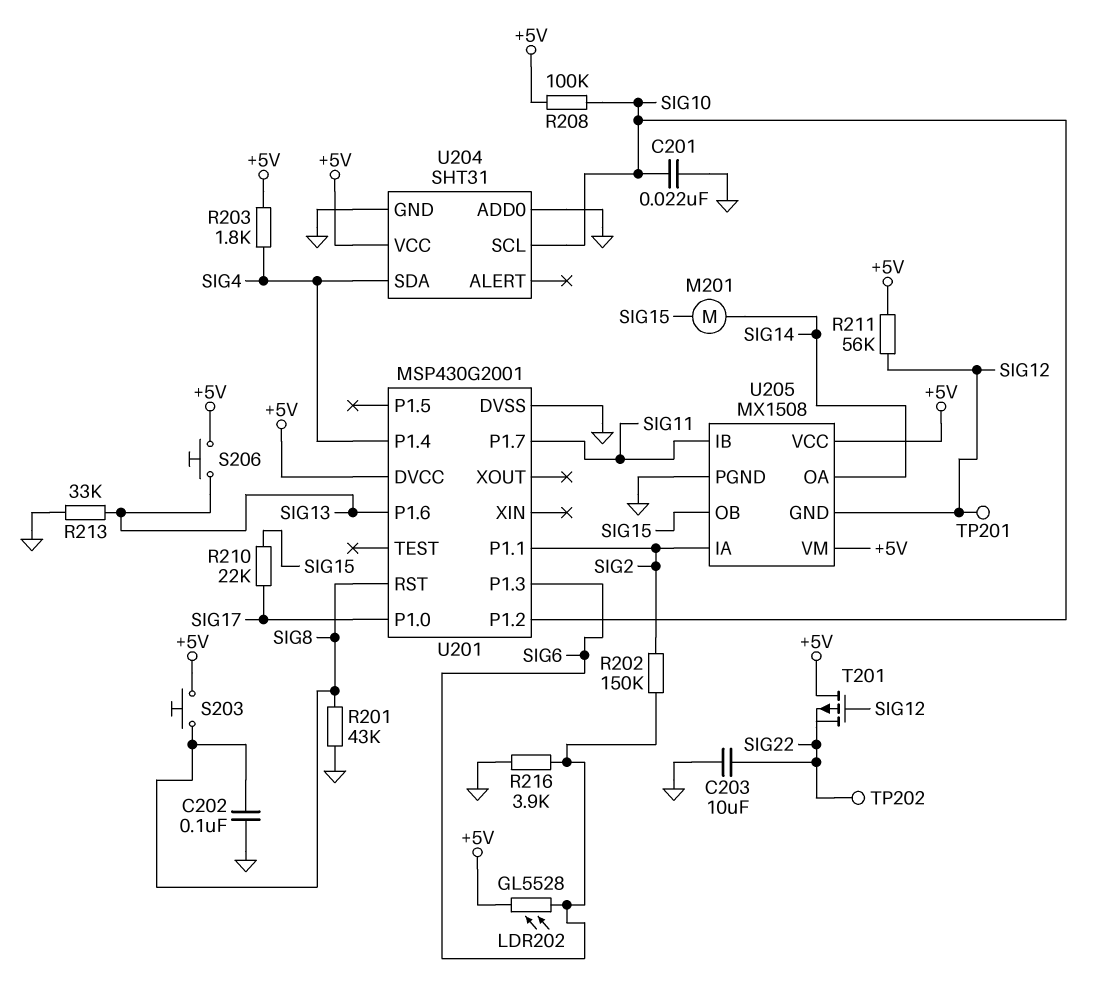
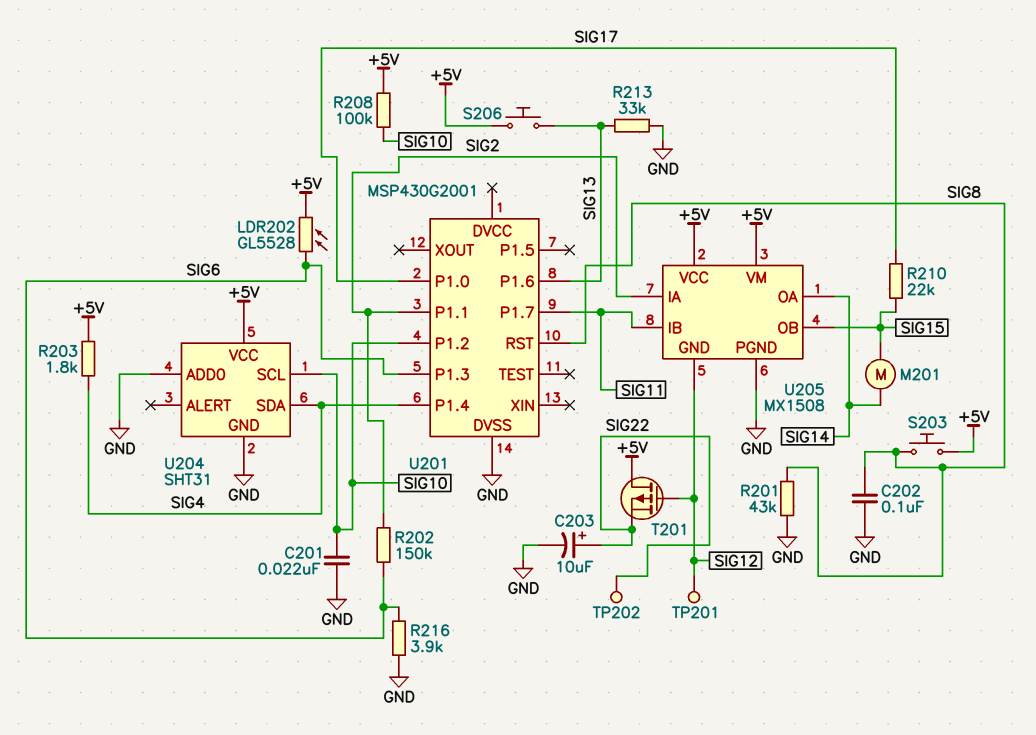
C203: 10uF (GND, SIG22) -> 10uF (plus SIG22, minus GND)
R211: 56k (+5V, SIG12) -> none
U201 pin DVCC: +5V -> none

